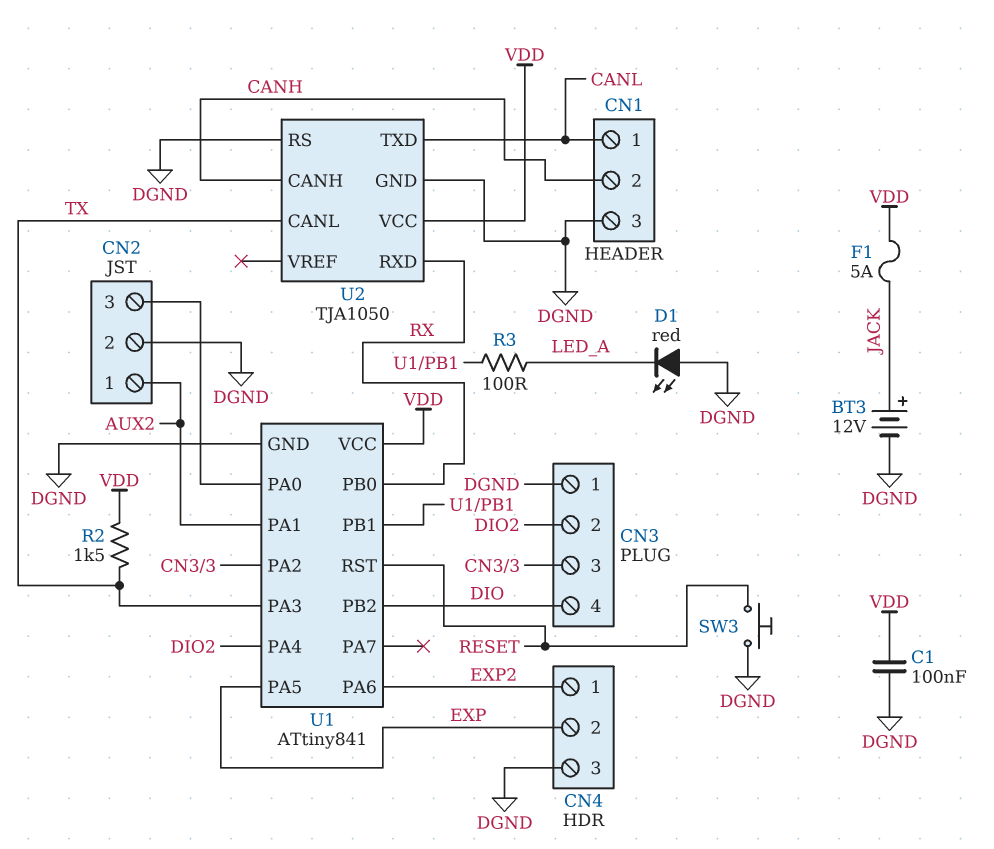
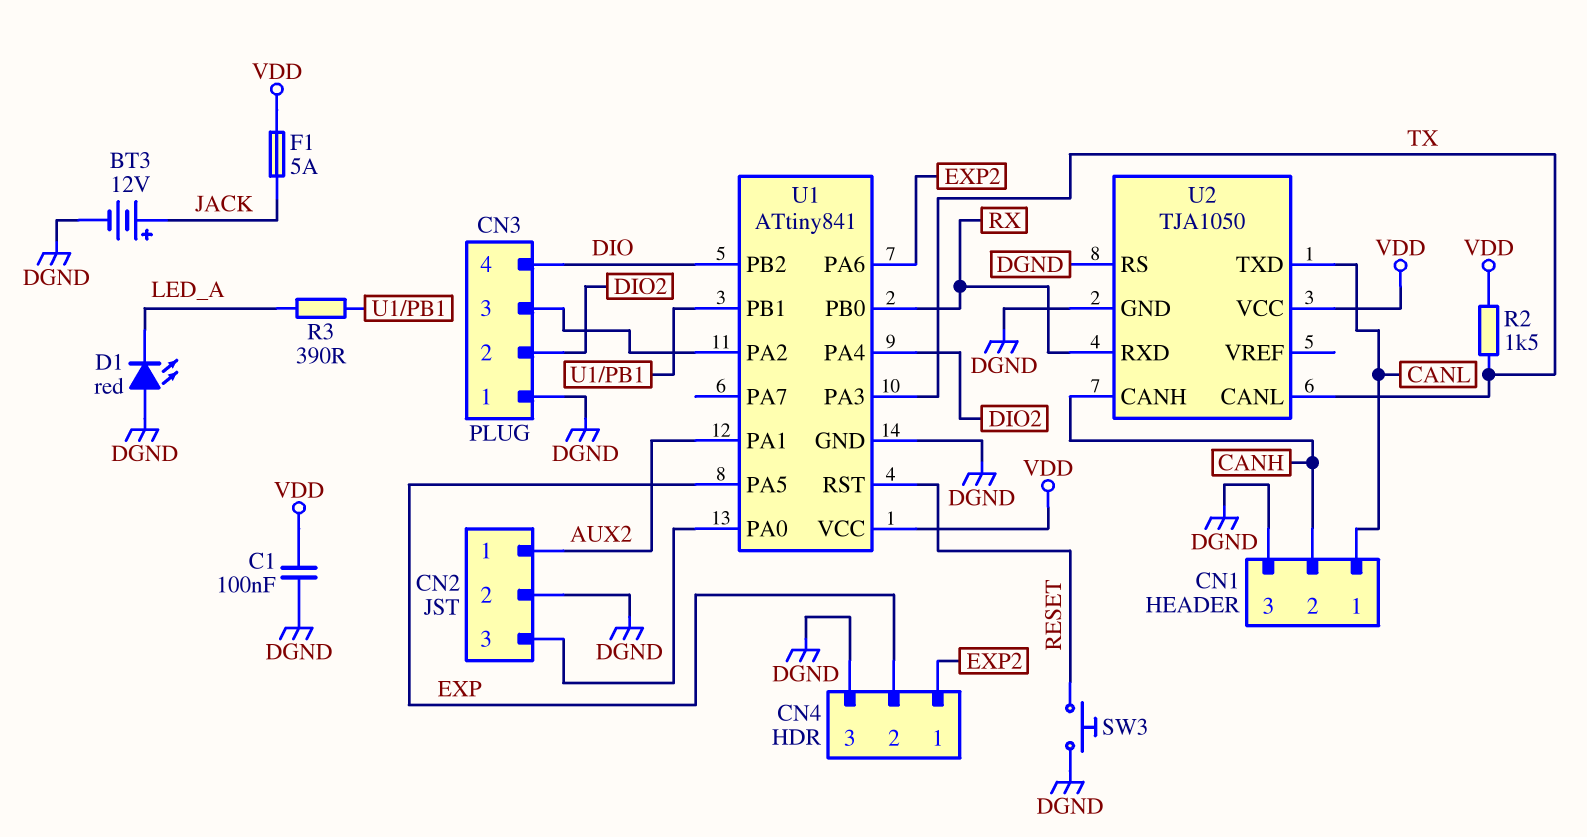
R3: 100 (LED_A, U1/PB1) -> 390 (LED_A, U1/PB1)

